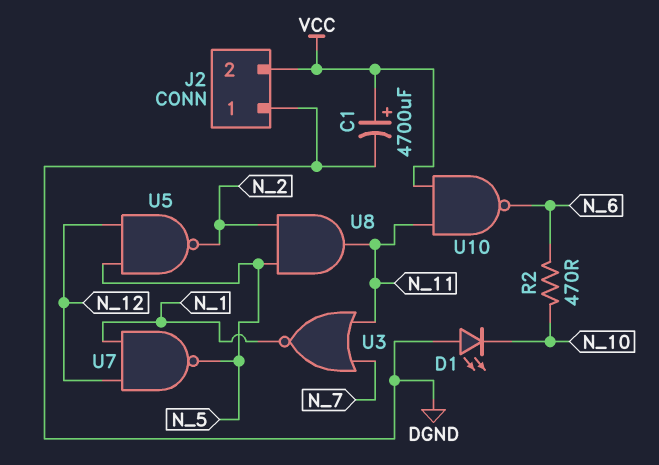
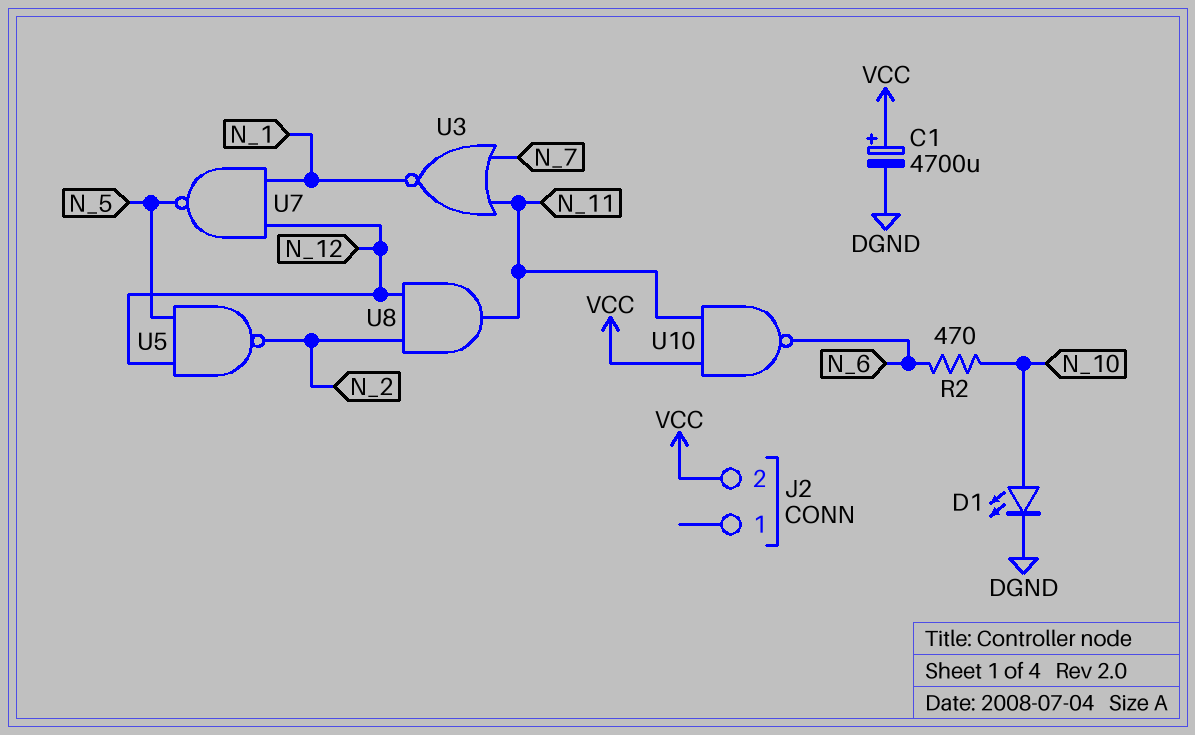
D1: LED (A DGND, K N_10) -> LED (A N_10, K DGND)
J2 pin 1: DGND -> none
U8: AND (in N_2, in N_5, out N_11) -> AND (in N_2, in N_12, out N_11)

